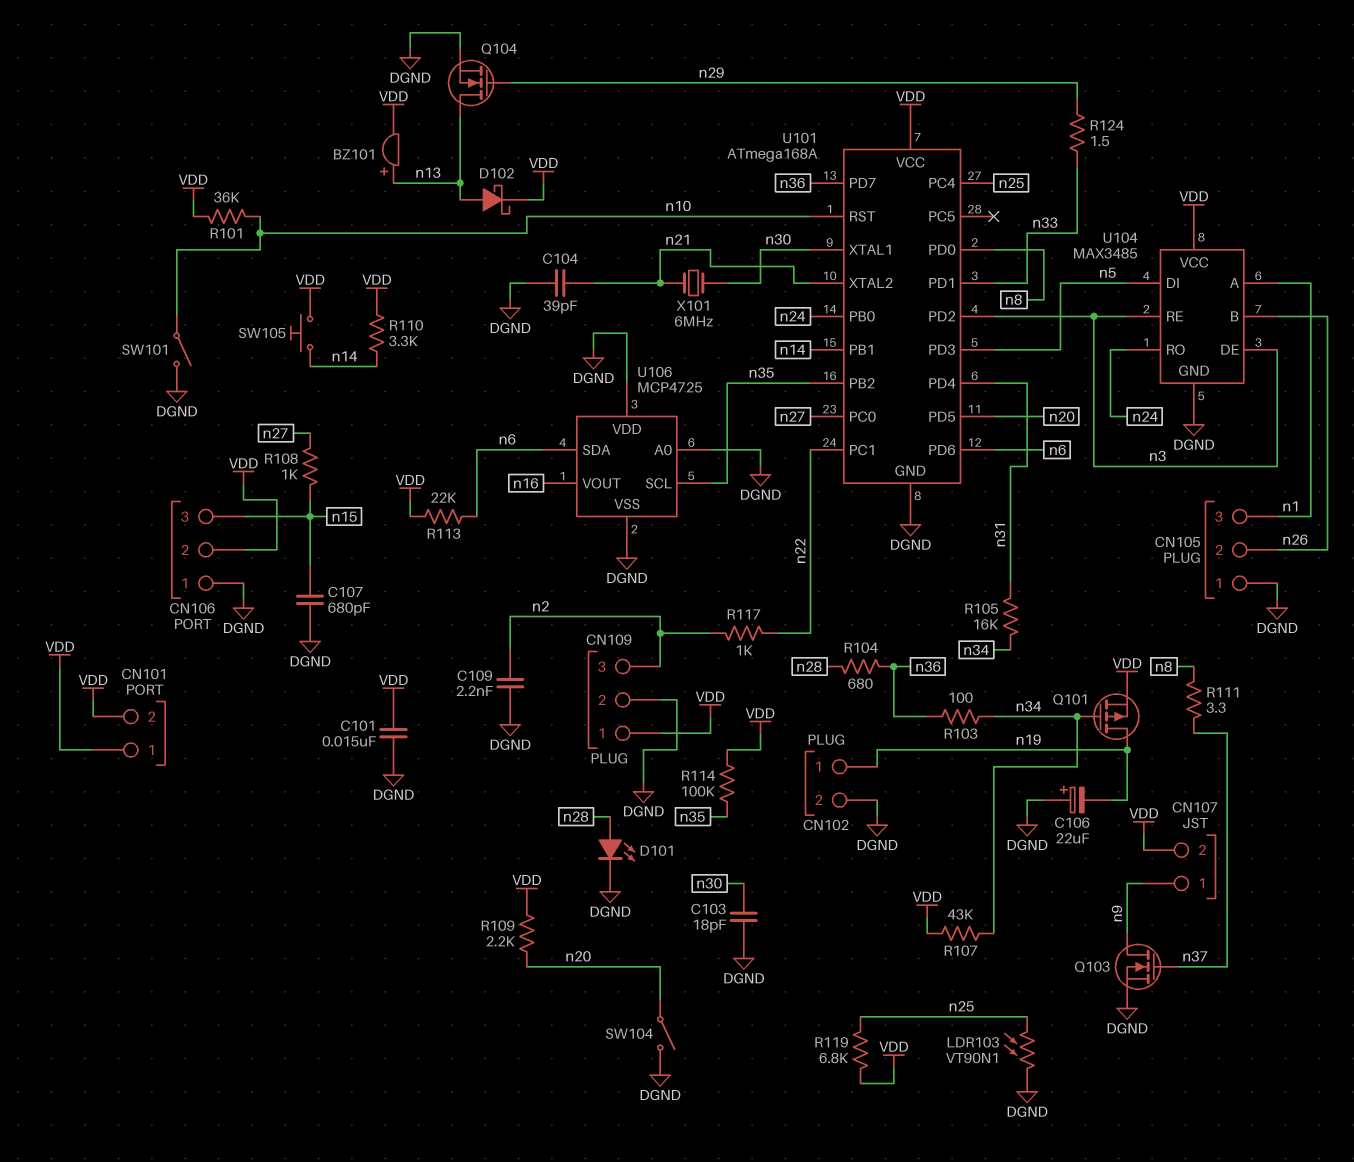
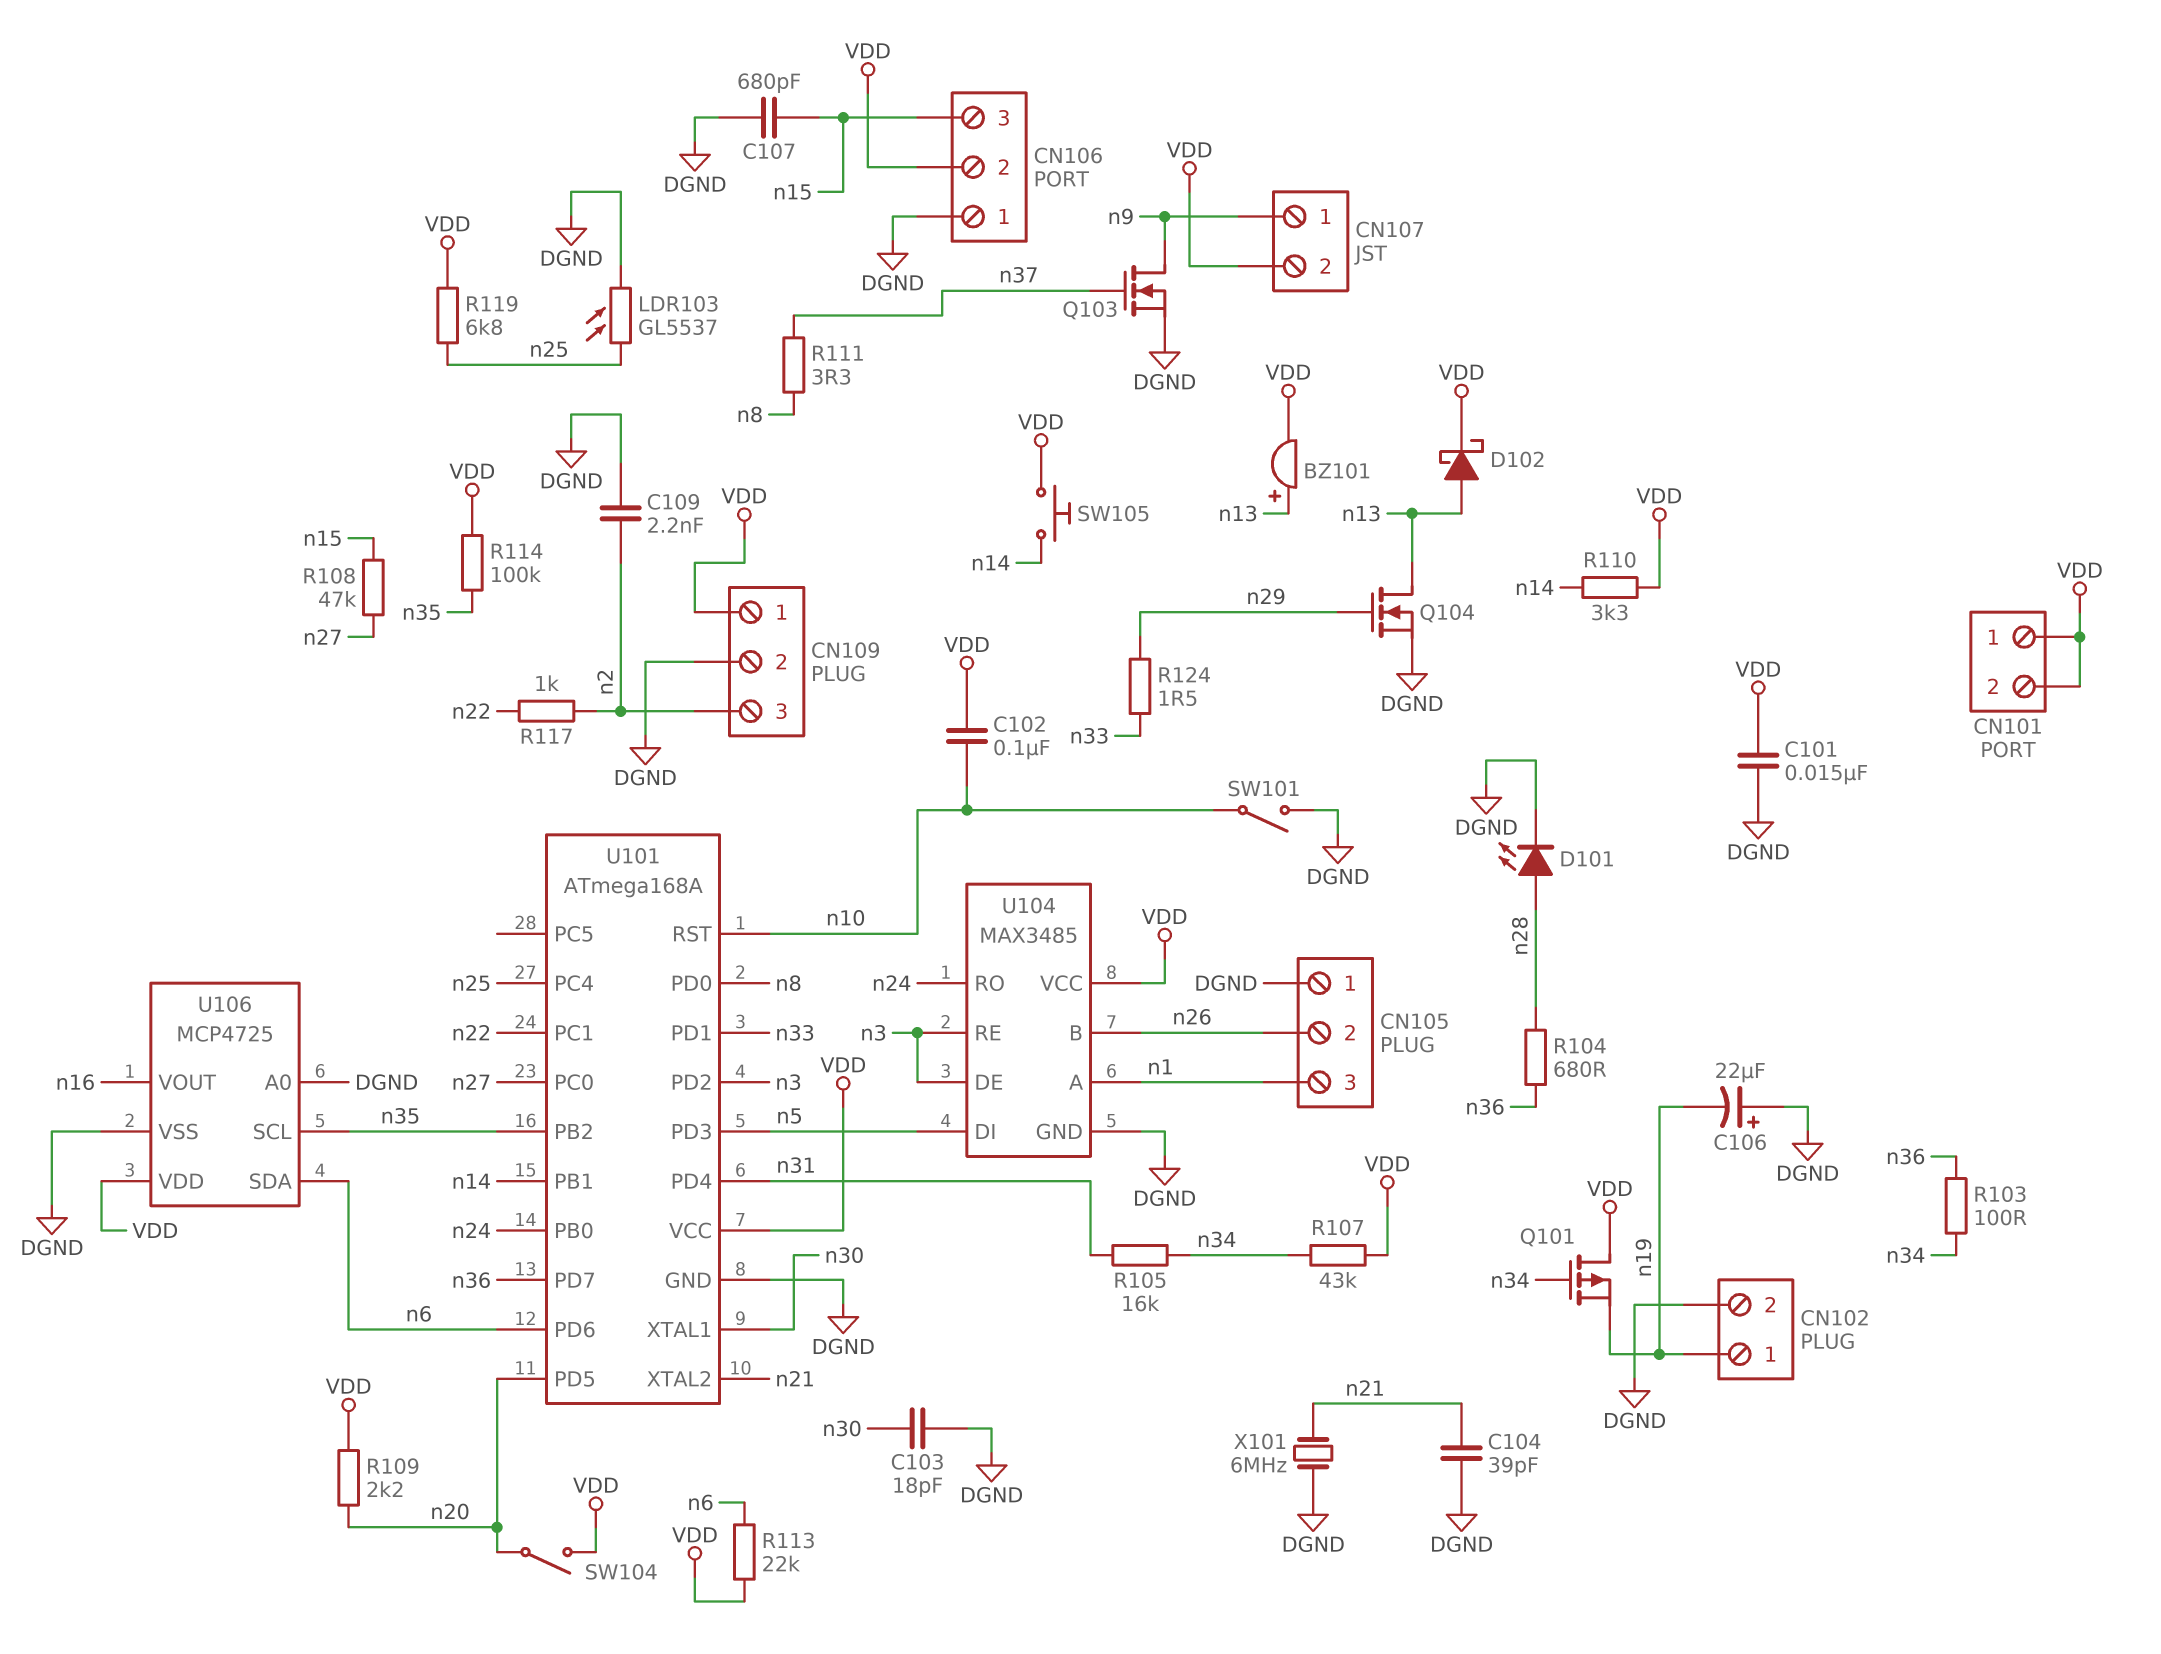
C102: none -> 100nF (VDD, n10)
LDR103: VT90N1 (DGND, n25) -> GL5537 (DGND, n25)
Q101: PMOS (G n34, D n19, S VDD) -> PMOS (G n34, D VDD, S n19)
R101: 36k (VDD, n10) -> none
R108: 1k (n15, n27) -> 47k (n15, n27)
SW104: switch (DGND, n20) -> switch (VDD, n20)
U106 pin VDD: DGND -> VDD
X101: 6MHz (n21, n30) -> 6MHz (DGND, n21)

